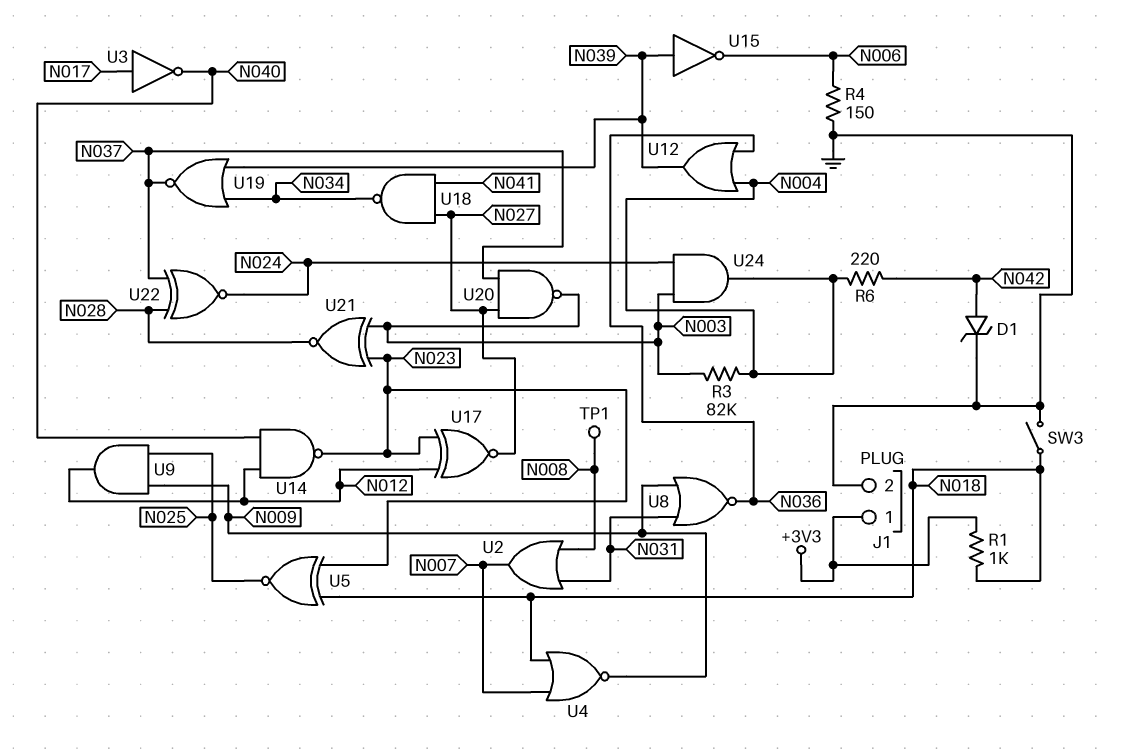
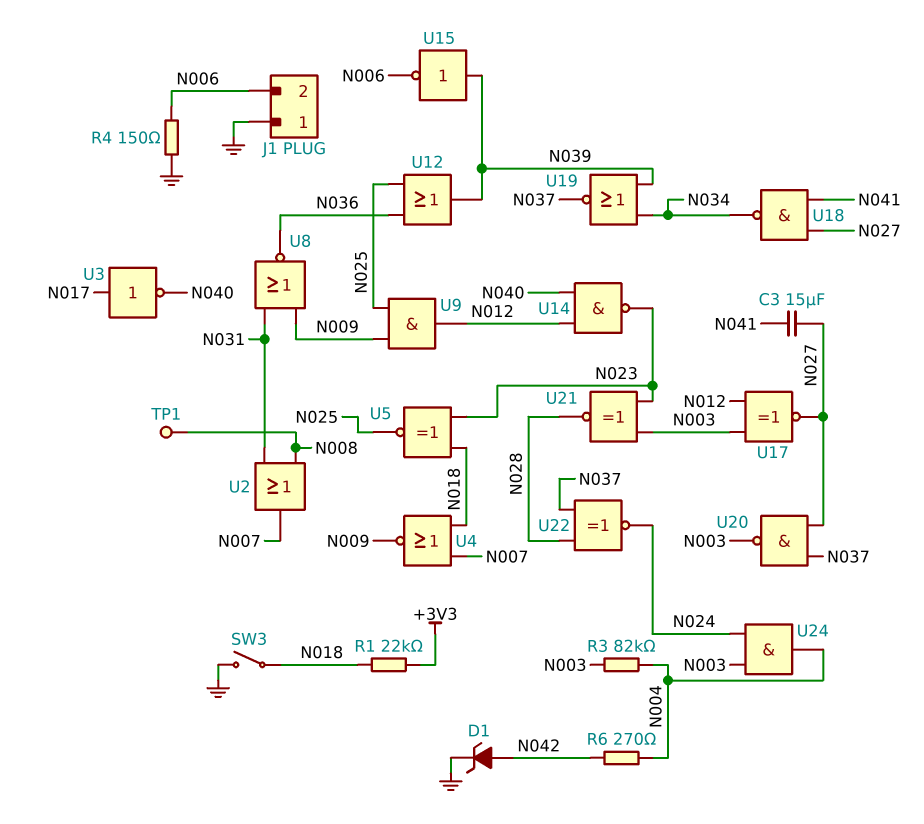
C3: none -> 15uF (N027, N041)
J1 pin 1: +3V3 -> GND
J1 pin 2: GND -> N006
R1: 1k (+3V3, N018) -> 22k (+3V3, N018)
R6: 220 (N004, N042) -> 270 (N004, N042)
U12: OR (in N004, in N036, out N039) -> OR (in N025, in N036, out N039)
U17: XNOR (in N012, in N023, out N027) -> XNOR (in N003, in N012, out N027)

